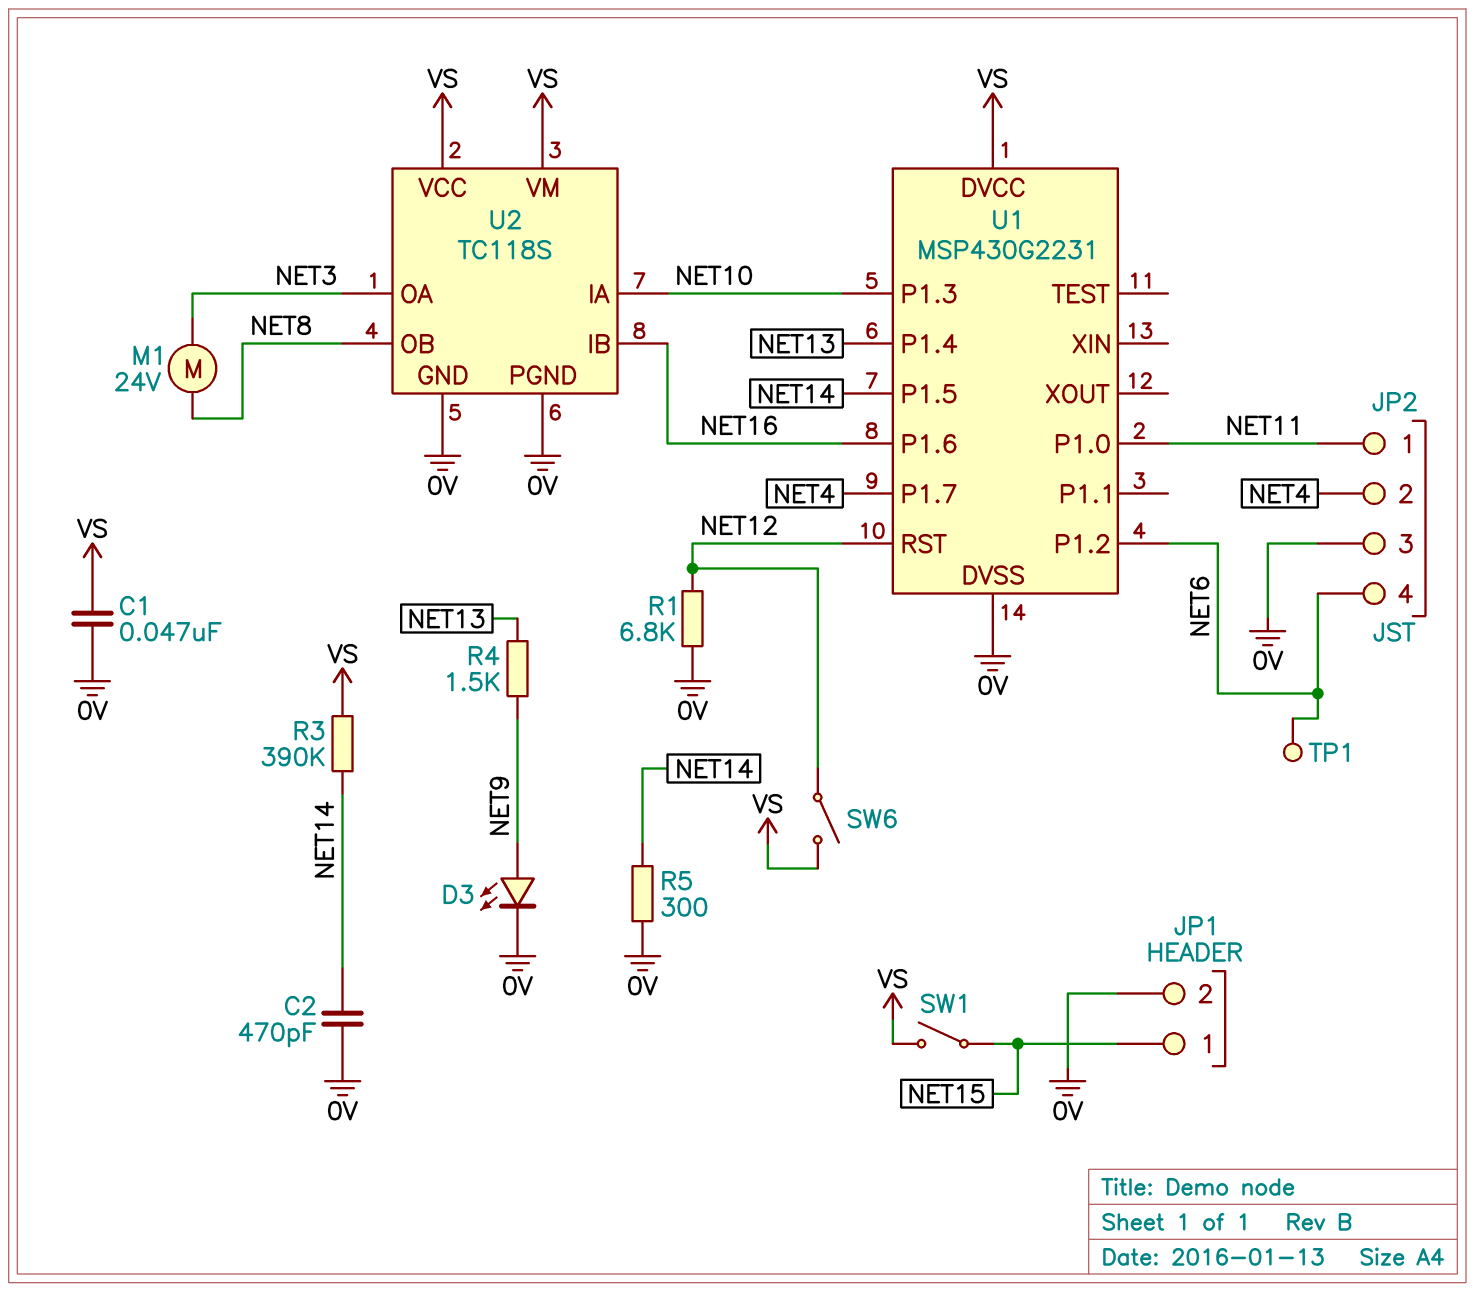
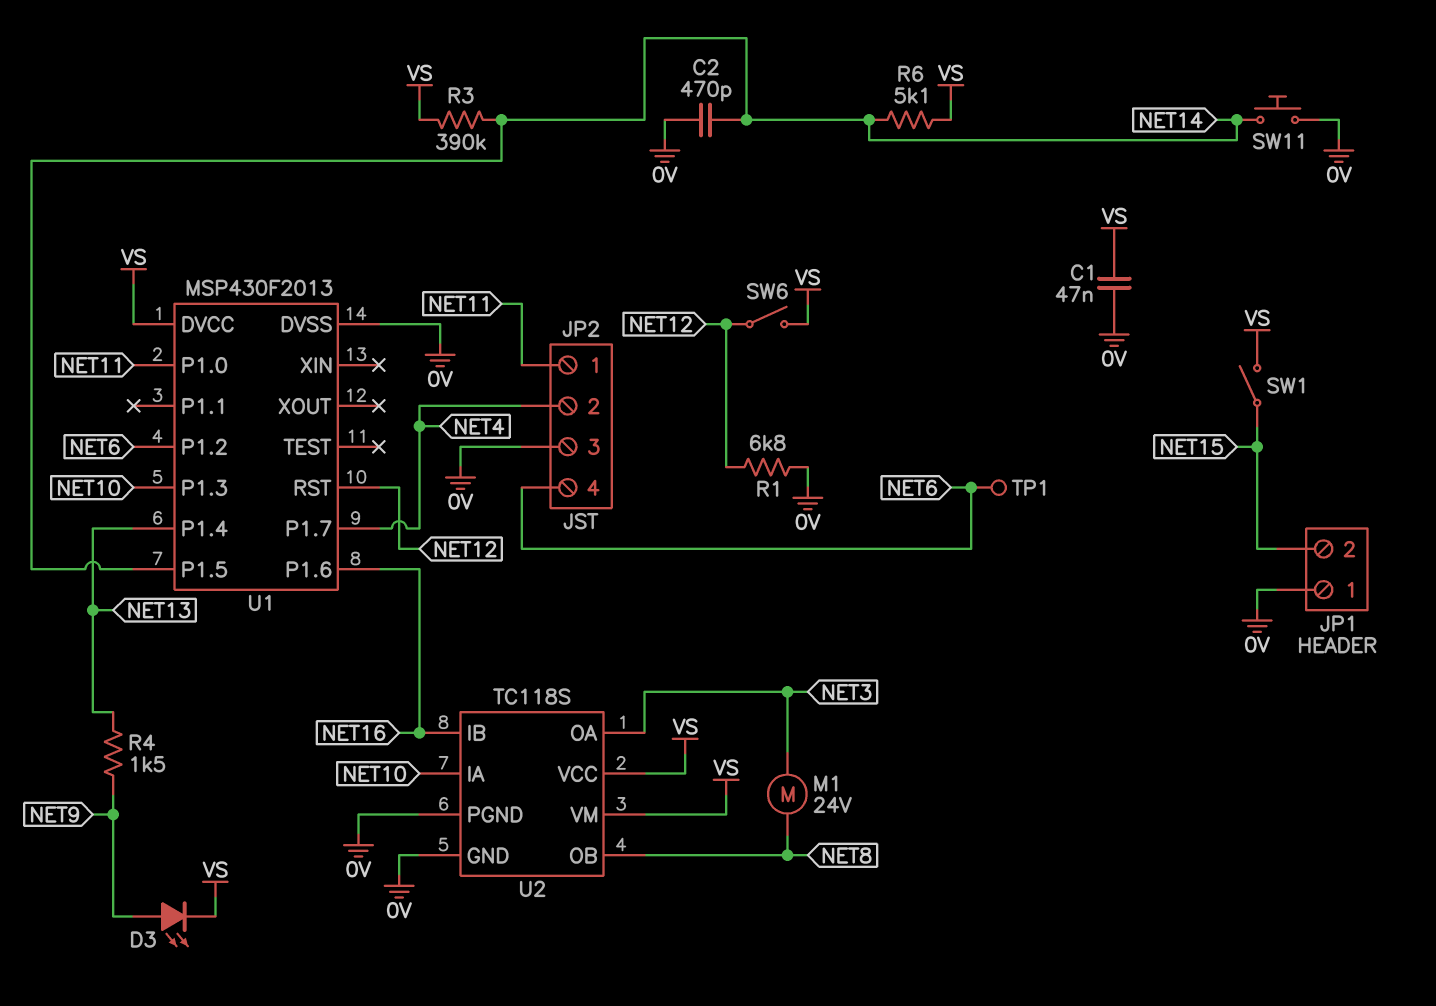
D3: LED (A NET9, K 0V) -> LED (A NET9, K VS)
JP1 pin 1: NET15 -> 0V
JP1 pin 2: 0V -> NET15
R5: 300 (0V, NET14) -> none
R6: none -> 5.1k (NET14, VS)
SW11: none -> button (0V, NET14)
U1: MSP430G2231 -> MSP430F2013

